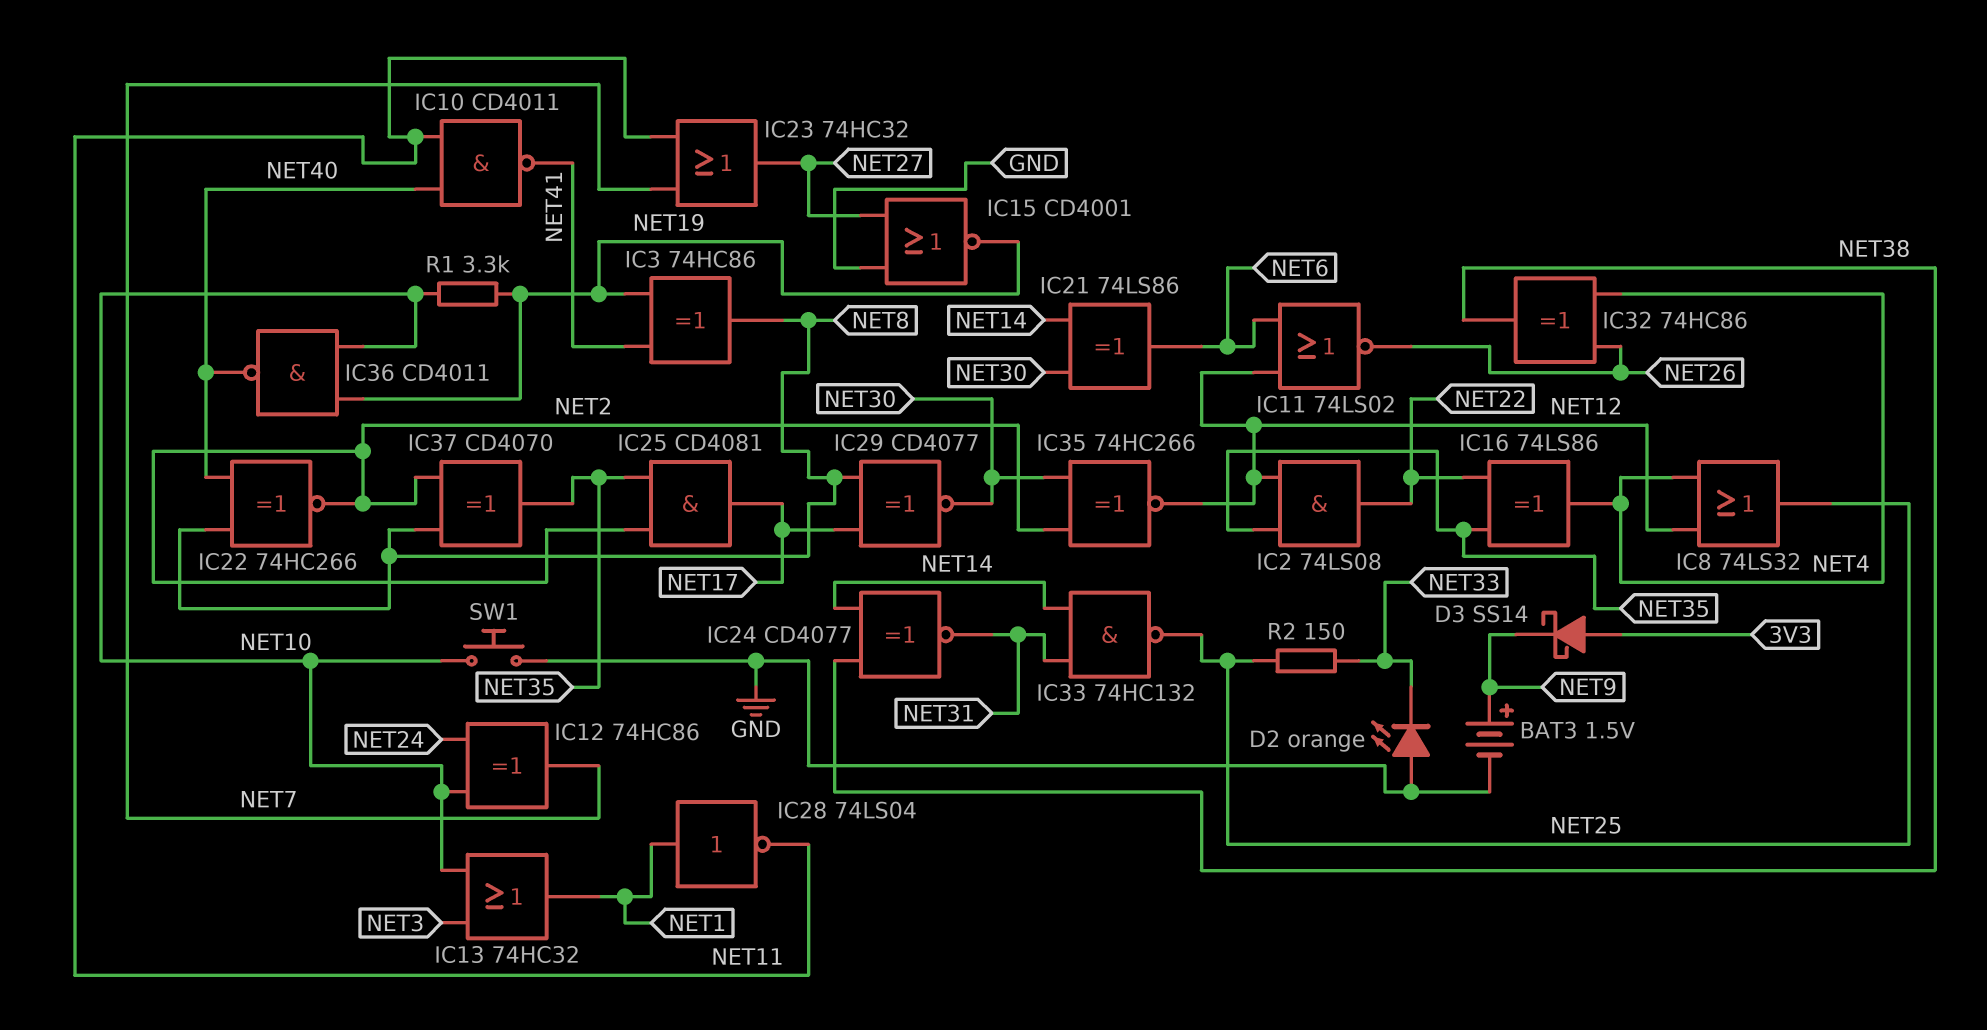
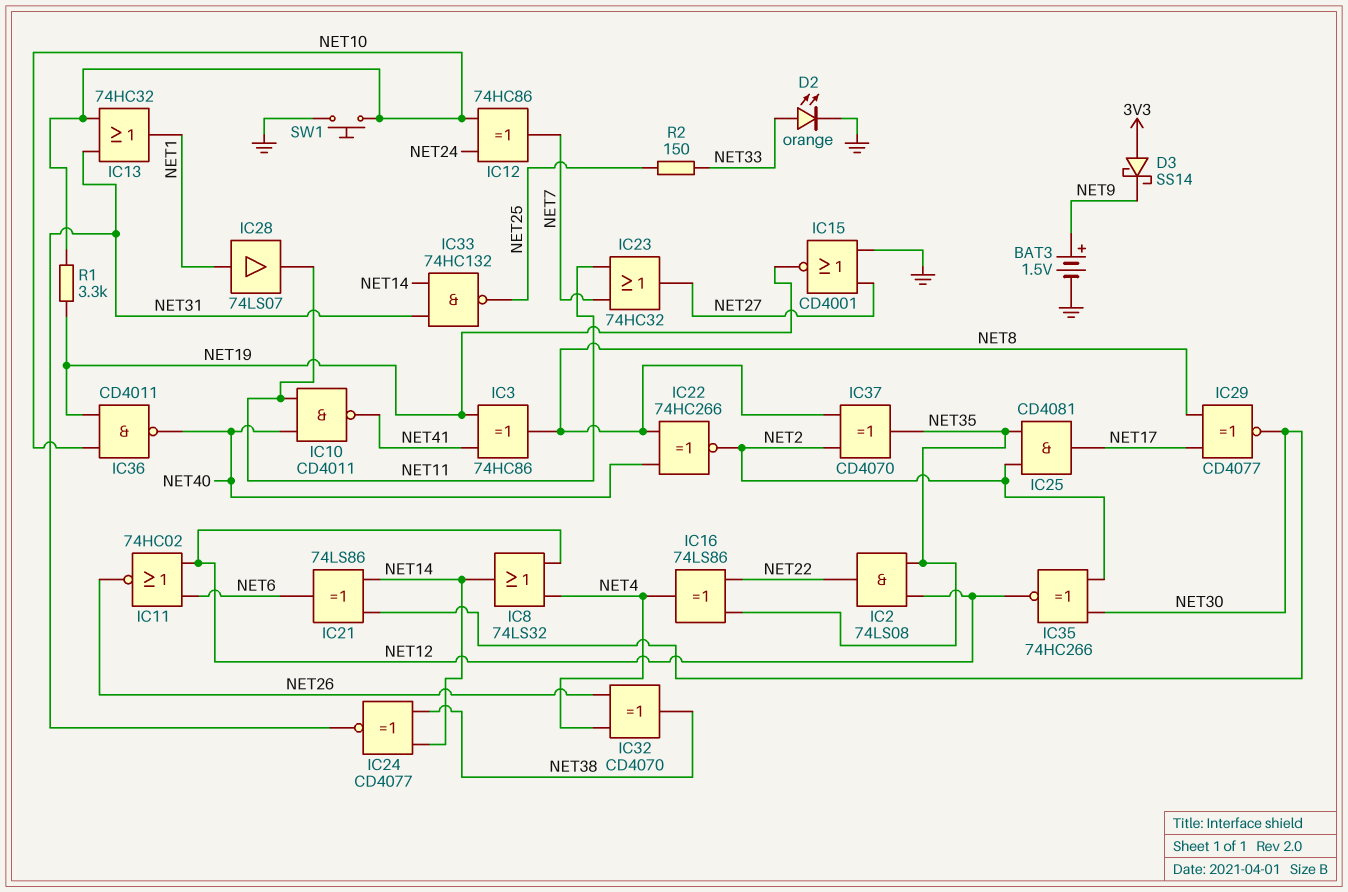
D2: LED orange (A GND, K NET33) -> LED orange (A NET33, K GND)
IC8: OR 74LS32 (in NET4, in NET12, out NET25) -> OR 74LS32 (in NET4, in NET12, out NET14)
IC11: NOR 74LS02 (in NET6, in NET12, out NET26) -> NOR 74HC02 (in NET6, in NET12, out NET26)
IC13: OR 74HC32 (in NET3, in NET10, out NET1) -> OR 74HC32 (in NET10, in NET31, out NET1)
IC28: NOT 74LS04 (in NET1, out NET11) -> buffer 74LS07 (in NET1, out NET11)
IC32: XOR 74HC86 (in NET4, in NET26, out NET38) -> XOR CD4070 (in NET4, in NET26, out NET38)

